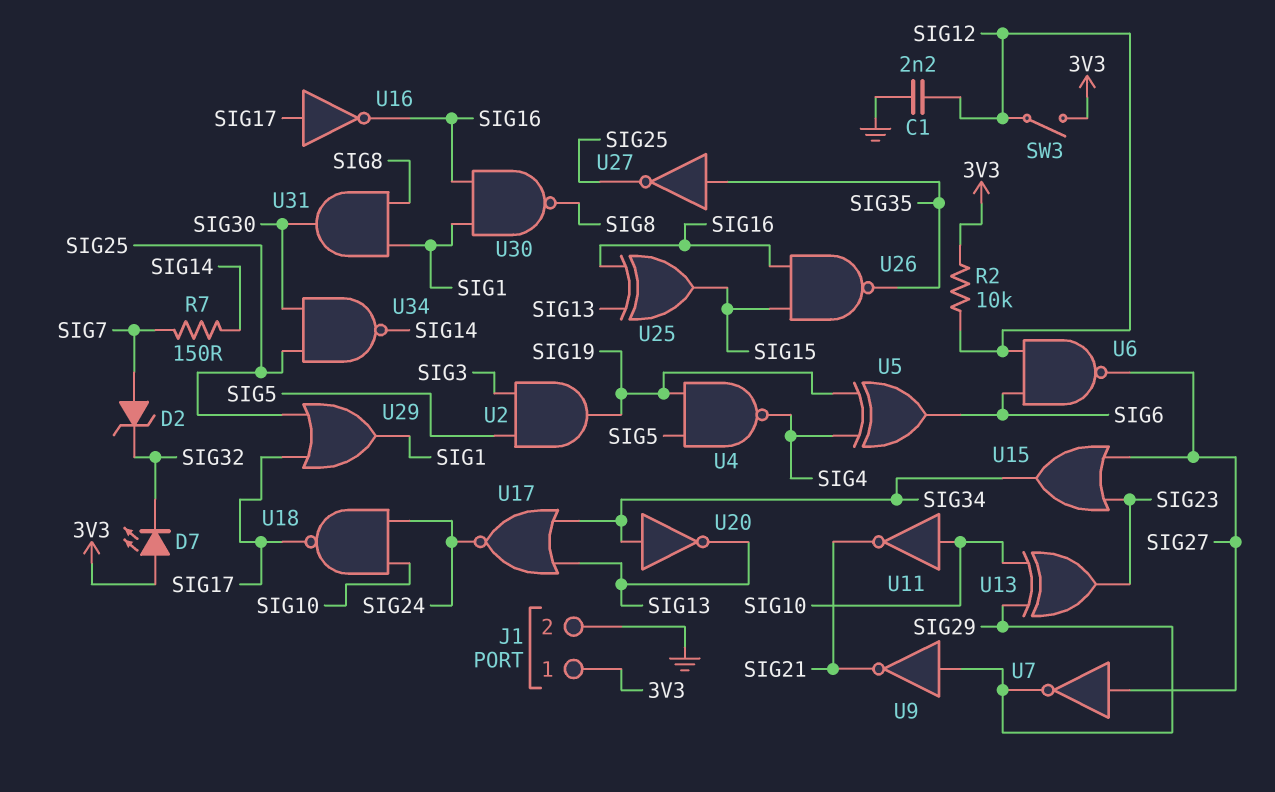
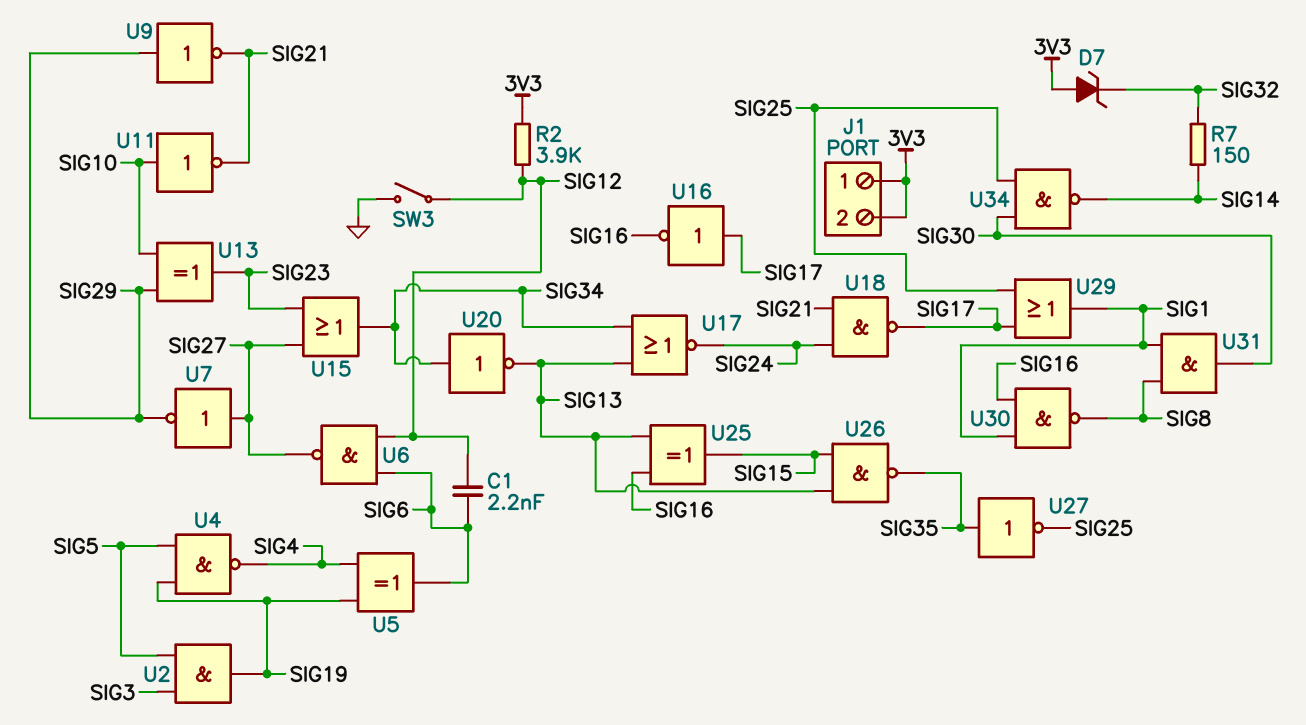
C1: 2.2nF (GND, SIG12) -> 2.2nF (SIG6, SIG12)
D2: zener (A SIG7, K SIG32) -> none
D7: LED (A 3V3, K SIG32) -> zener (A 3V3, K SIG32)
J1 pin 2: GND -> 3V3
R2: 10k (3V3, SIG12) -> 3.9k (3V3, SIG12)
R7: 150 (SIG7, SIG14) -> 150 (SIG14, SIG32)
SW3: switch (3V3, SIG12) -> switch (GND, SIG12)
U18: NAND (in SIG10, in SIG24, out SIG17) -> NAND (in SIG21, in SIG24, out SIG17)
U26: NAND (in SIG15, in SIG16, out SIG35) -> NAND (in SIG13, in SIG15, out SIG35)

